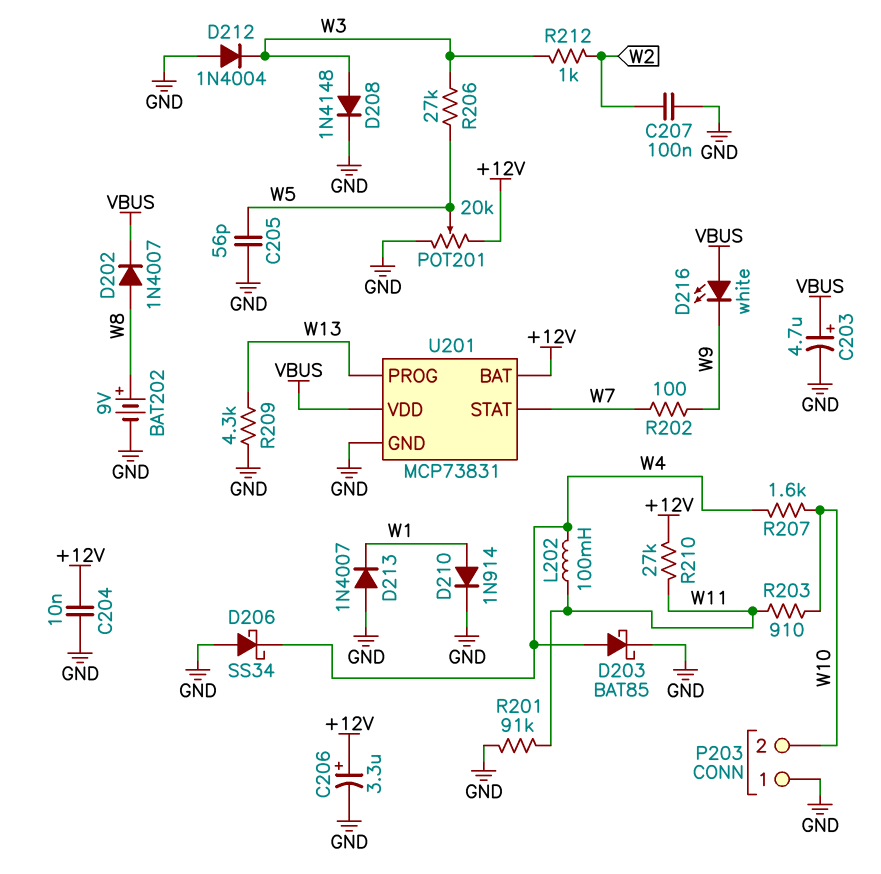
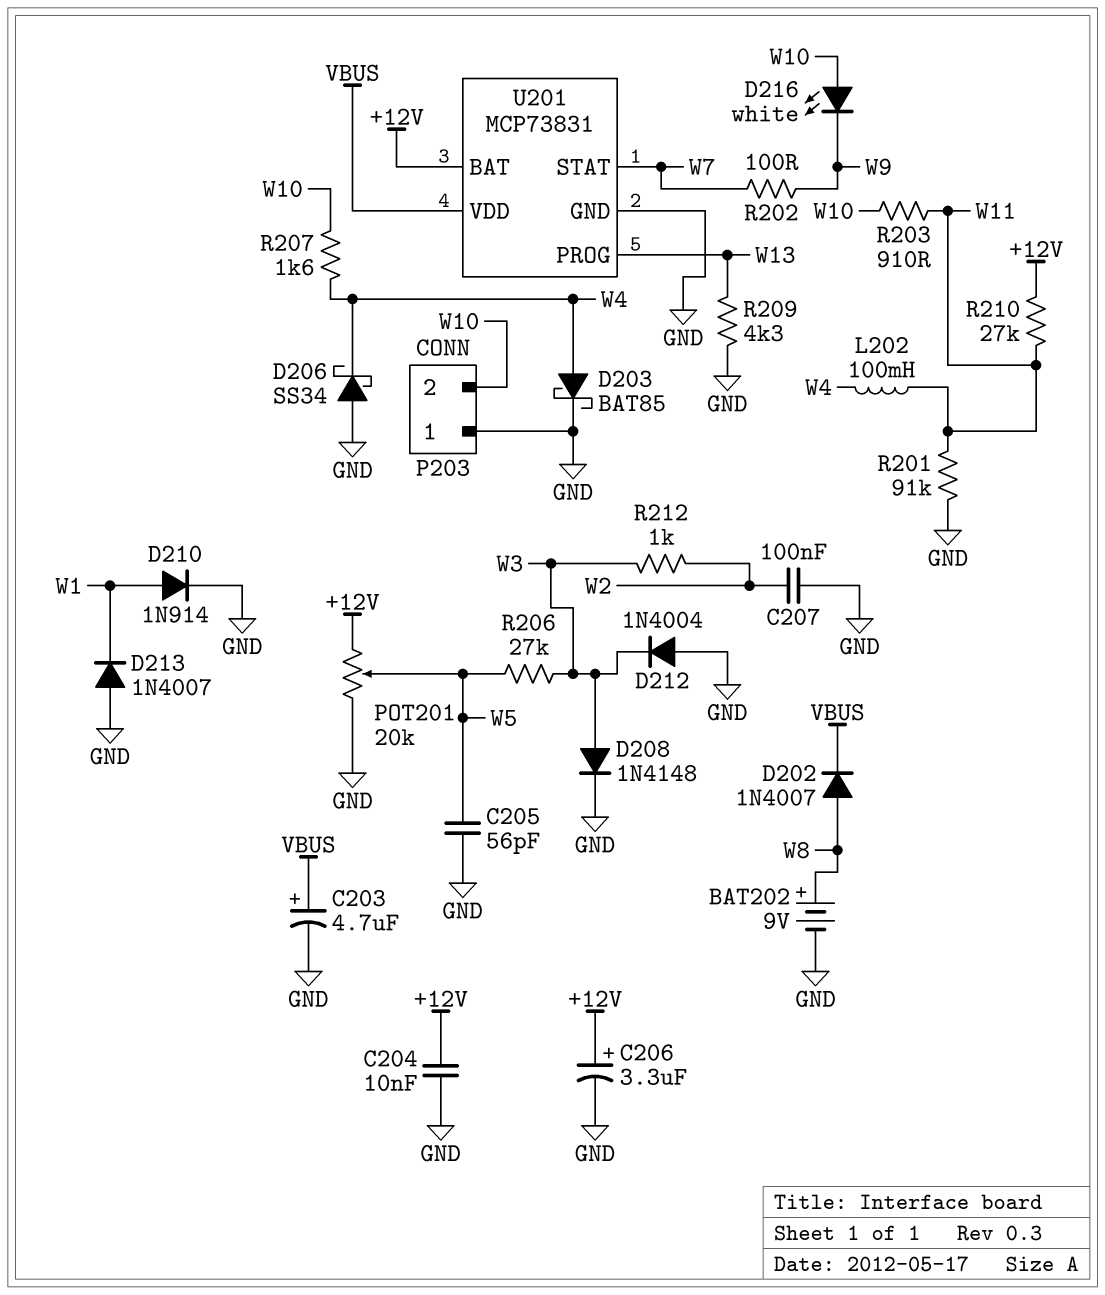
D216: LED white (A VBUS, K W9) -> LED white (A W10, K W9)

